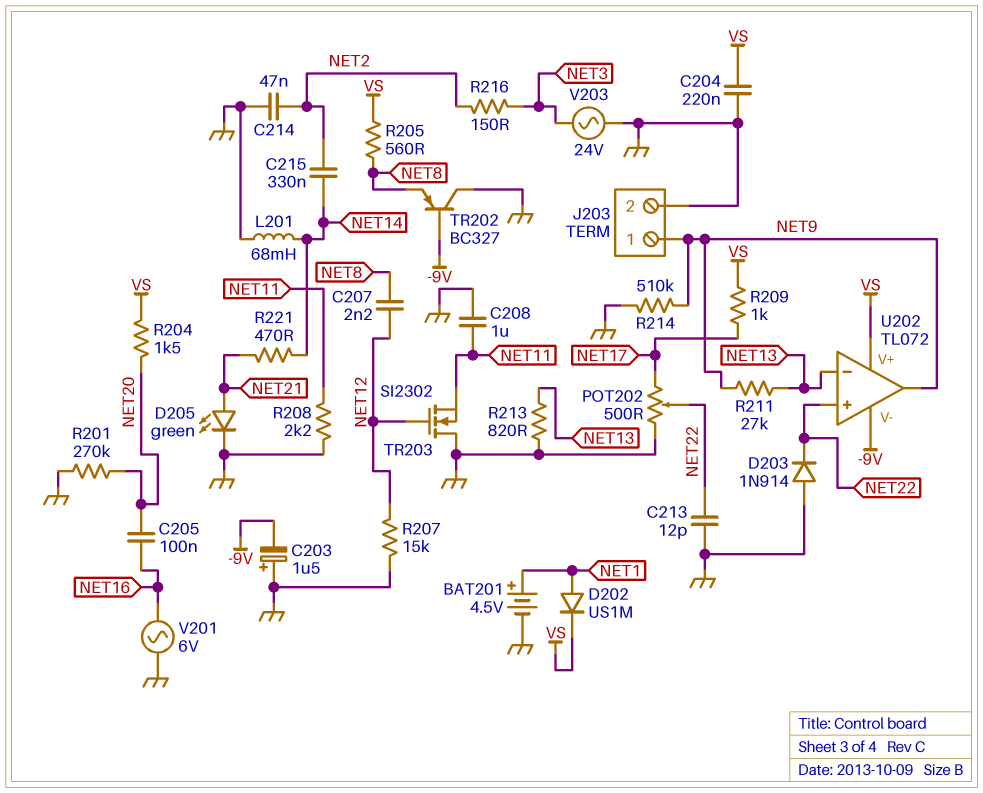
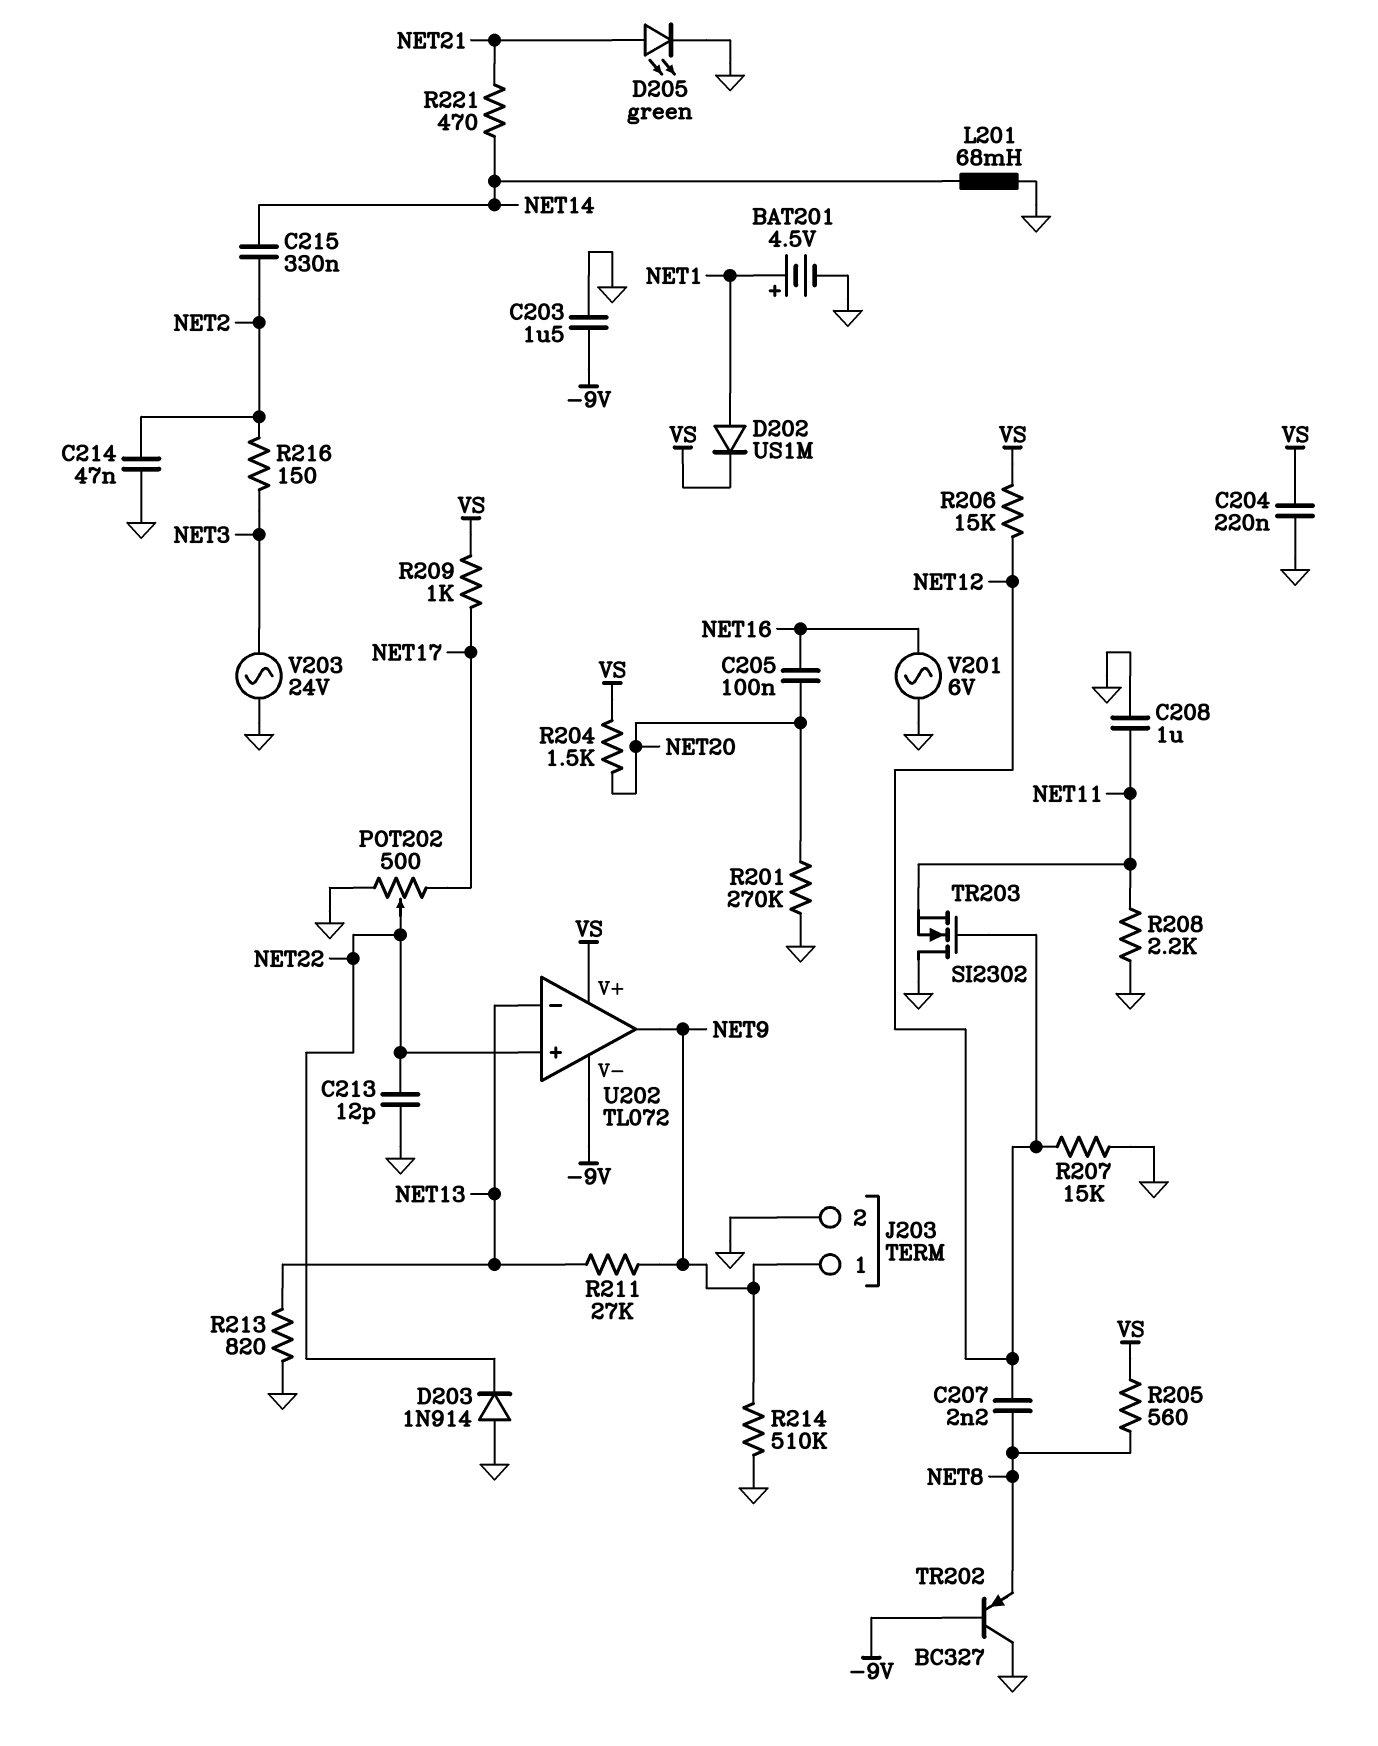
C203: 1.5uF (plus GND, minus -9V) -> 1.5uF (-9V, GND)
R206: none -> 15k (NET12, VS)

